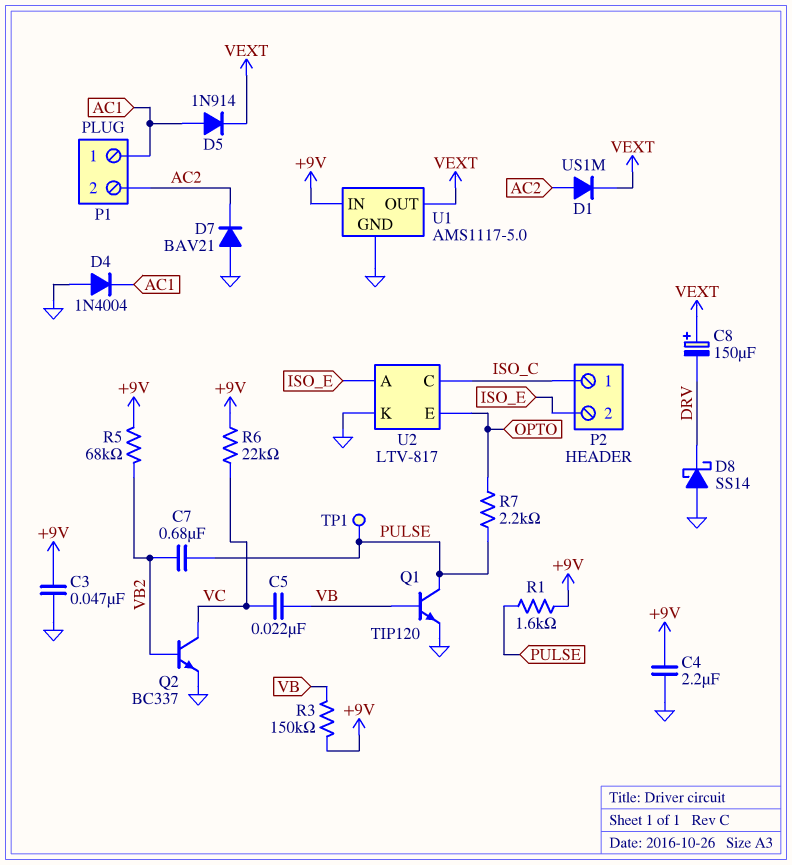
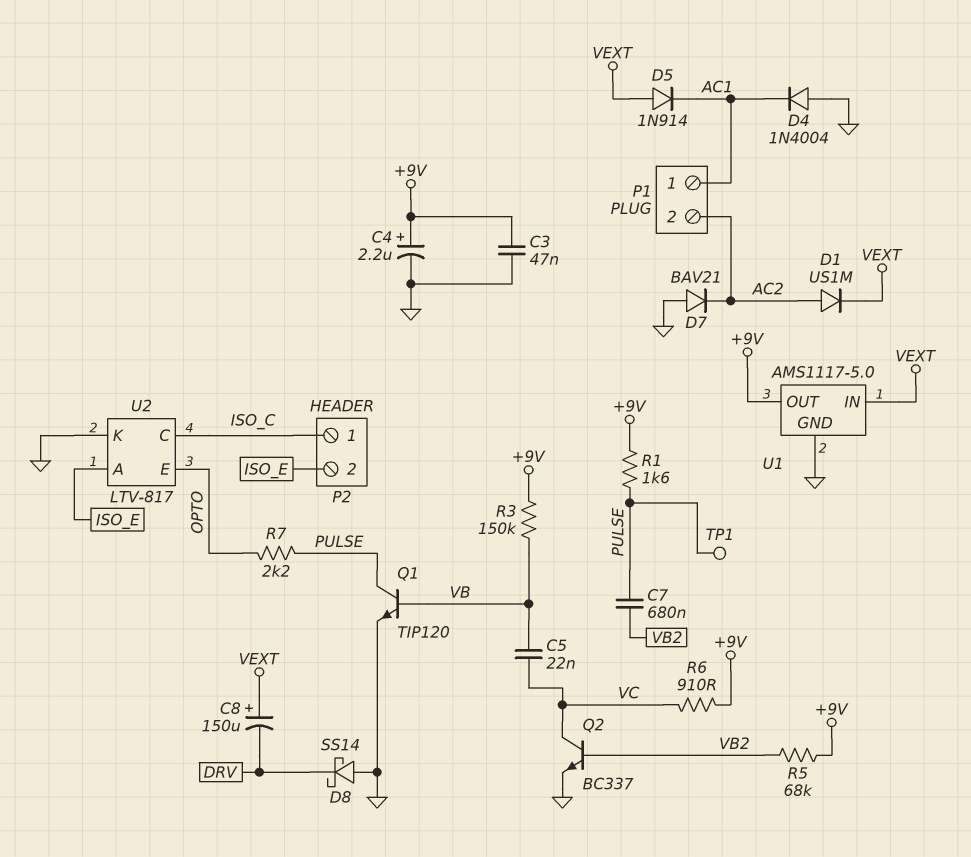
C4: 2.2uF (+9V, GND) -> 2.2uF (plus +9V, minus GND)
D5: diode 1N914 (A AC1, K VEXT) -> diode 1N914 (A VEXT, K AC1)
R6: 22k (+9V, VC) -> 910 (+9V, VC)
U1 pin IN: +9V -> VEXT
U1 pin OUT: VEXT -> +9V

